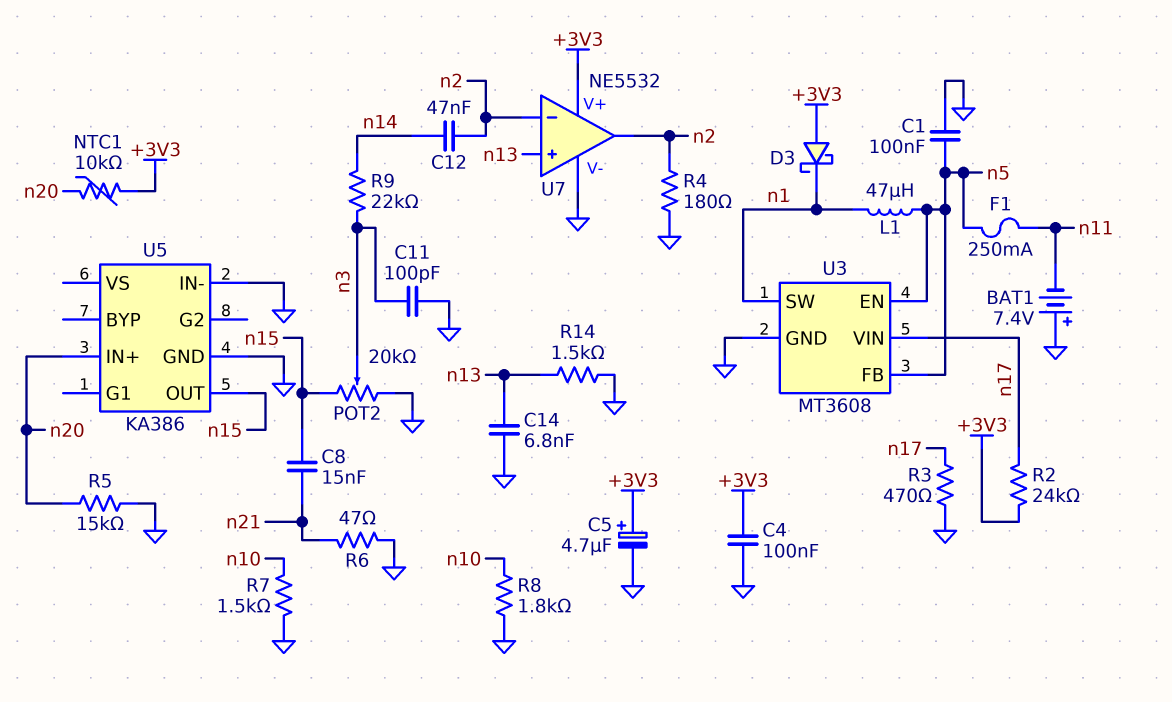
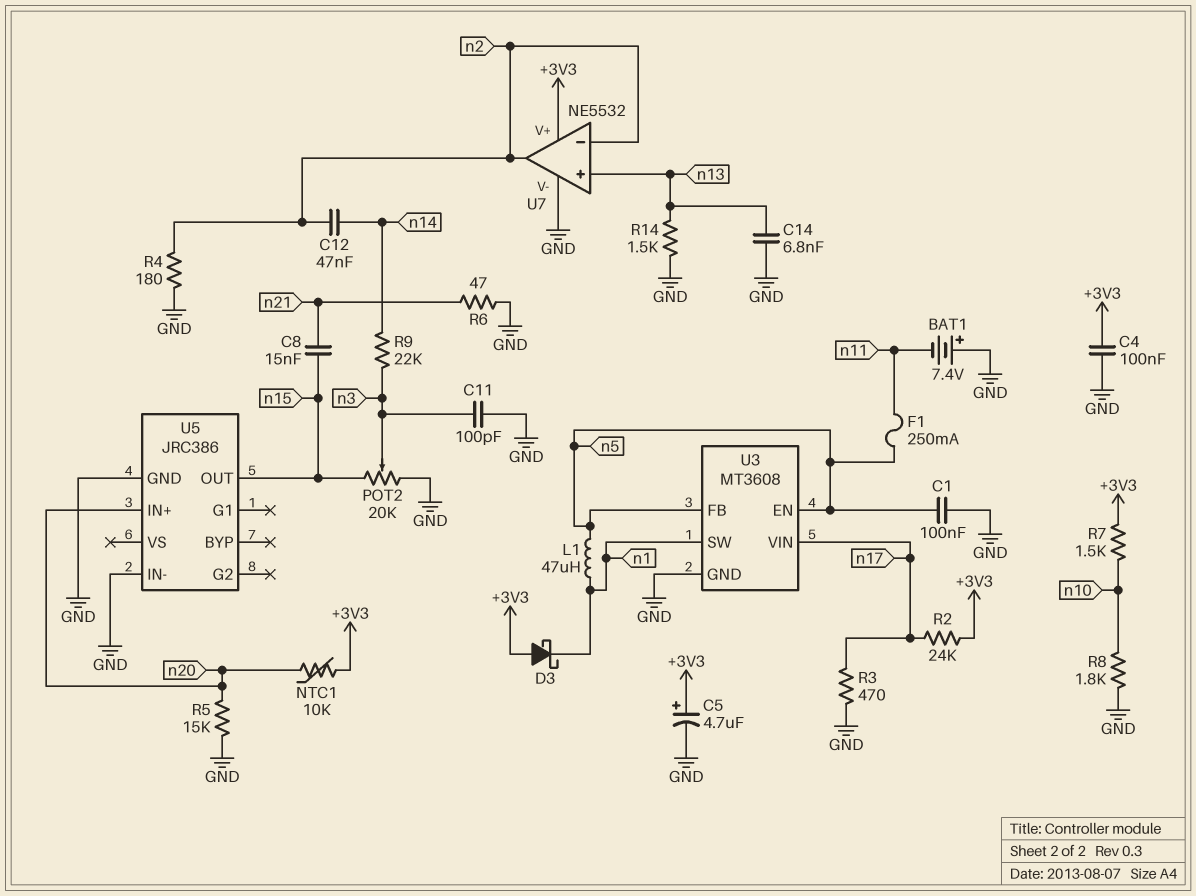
R7: 1.5k (GND, n10) -> 1.5k (+3V3, n10)
U5: KA386 -> JRC386

